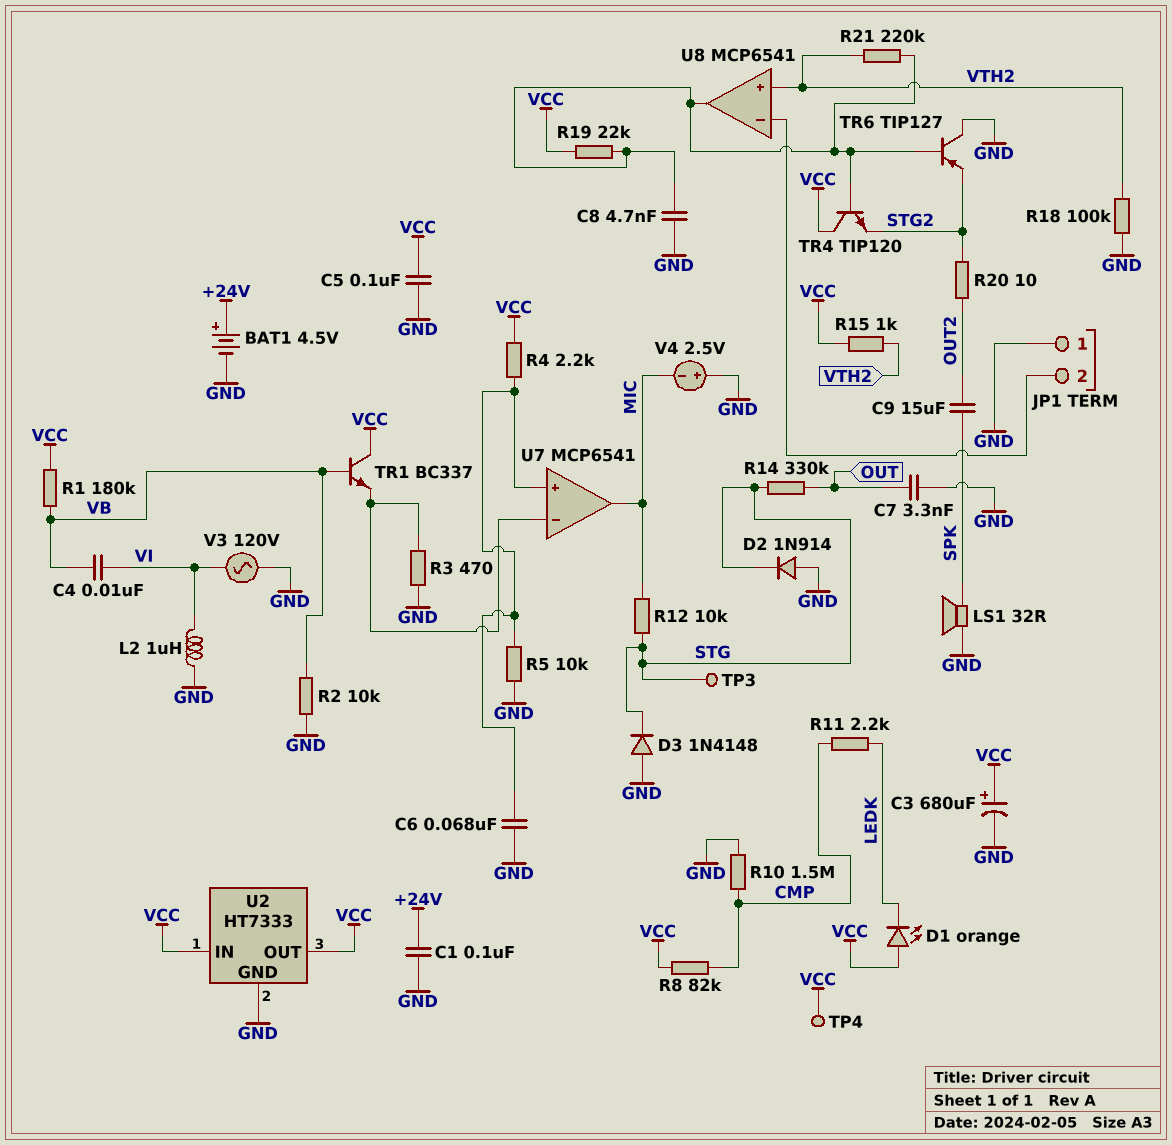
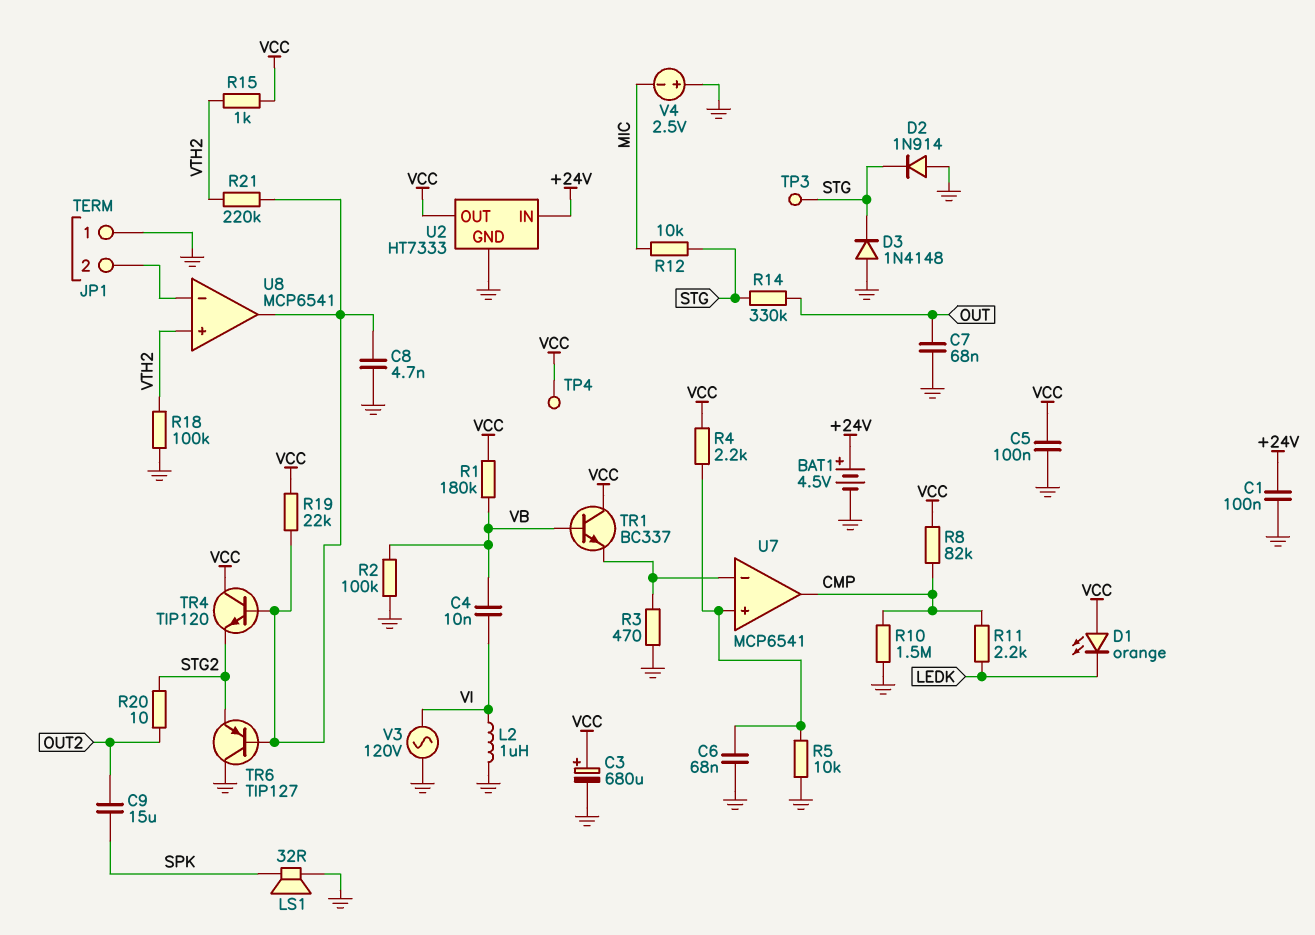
C7: 3.3nF (GND, OUT) -> 68nF (GND, OUT)
R2: 10k (GND, VB) -> 100k (GND, VB)
U2 pin IN: VCC -> +24V
U7 pin out: MIC -> CMP

